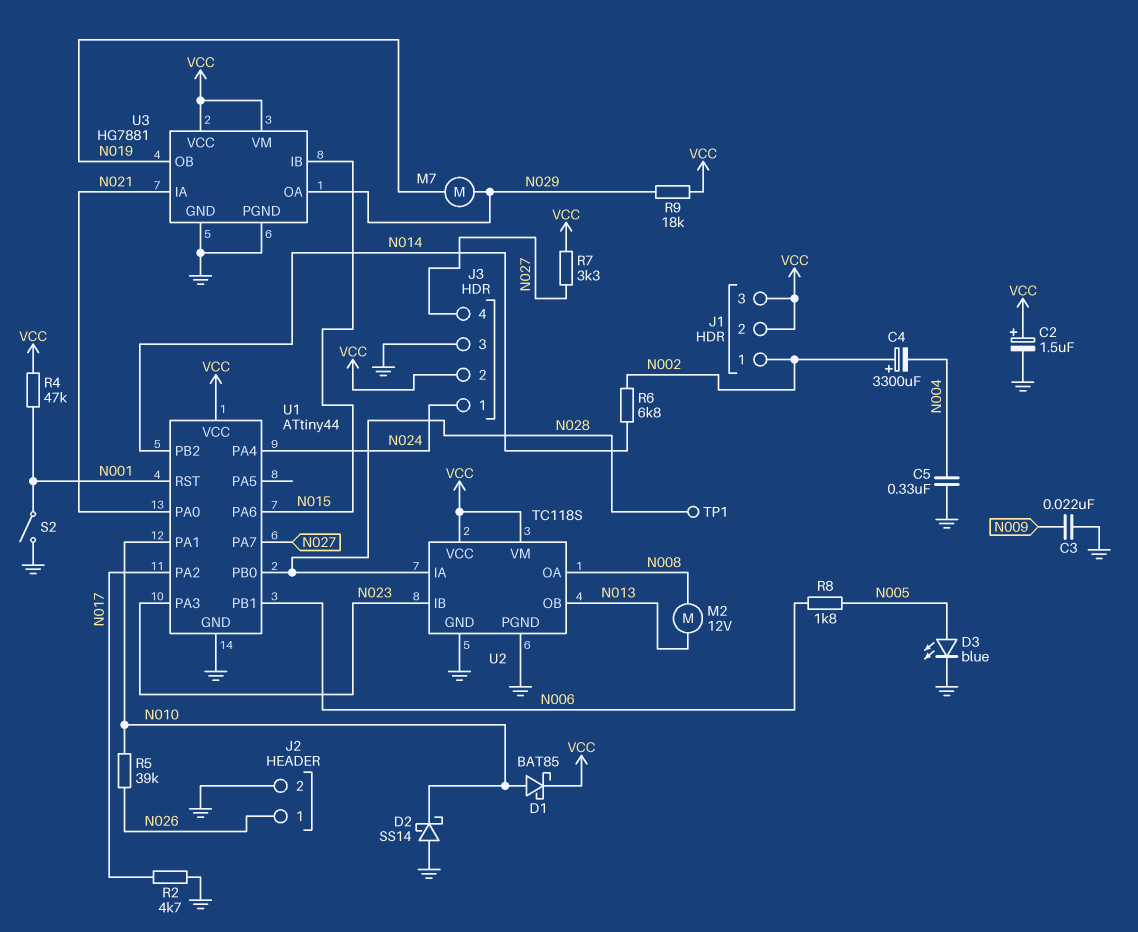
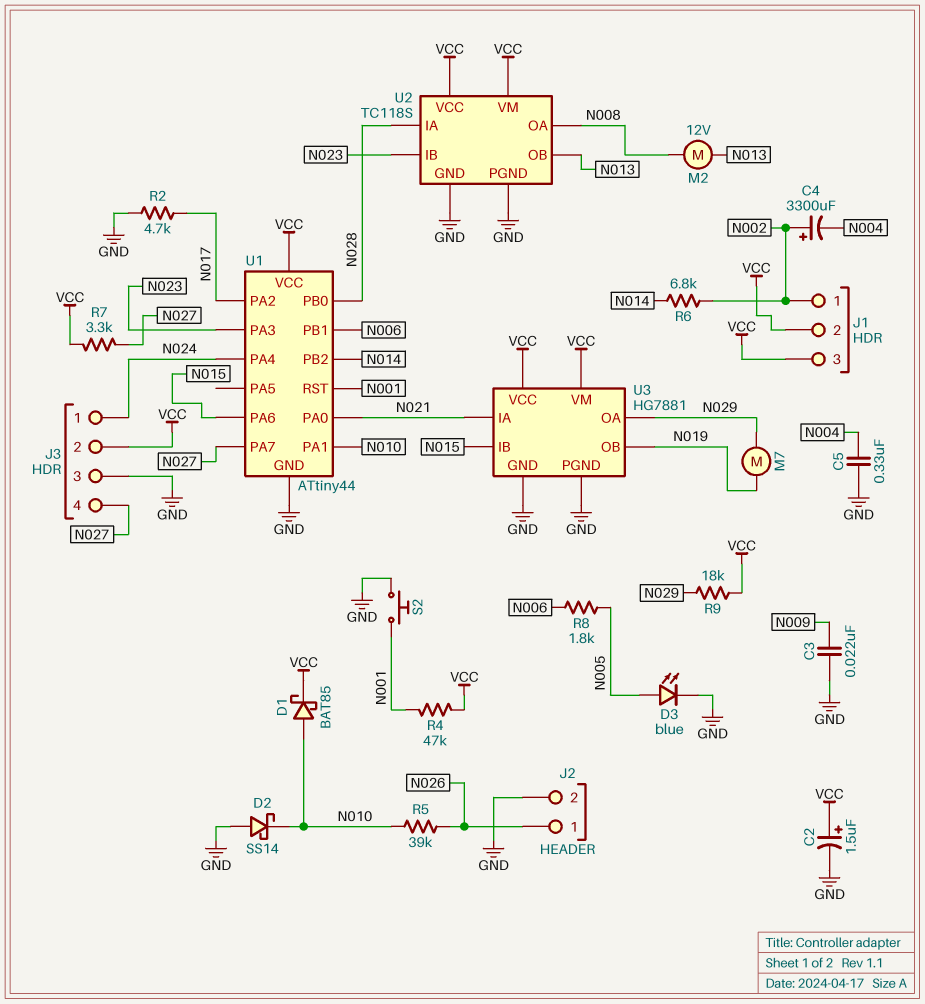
S2: switch (GND, N001) -> button (GND, N001)
TP1: test point (N028) -> none

